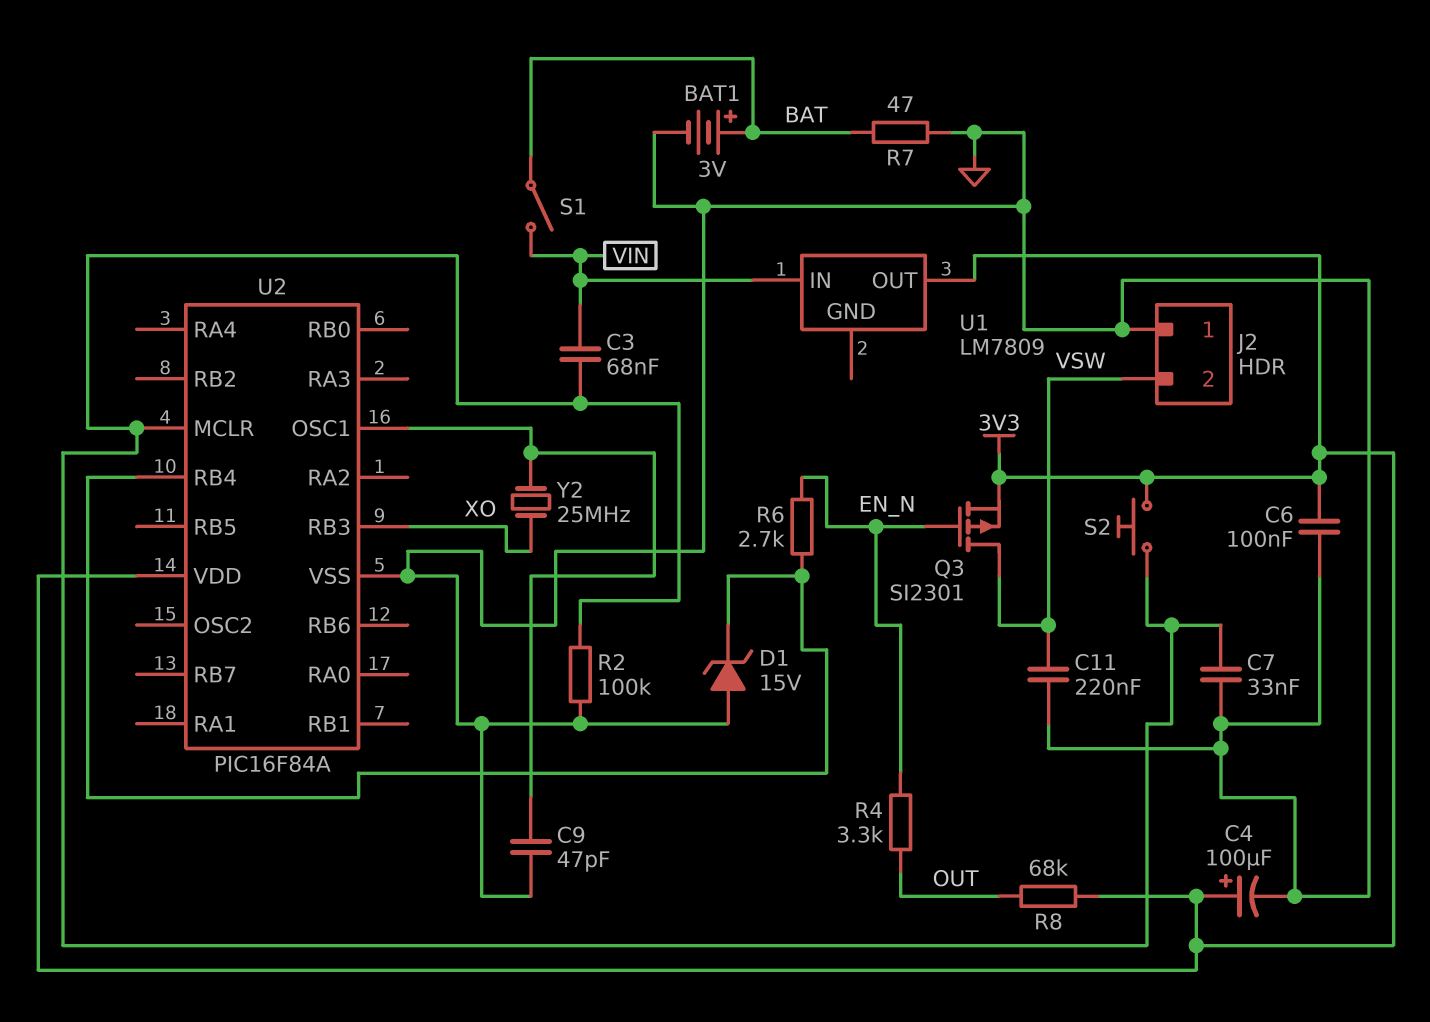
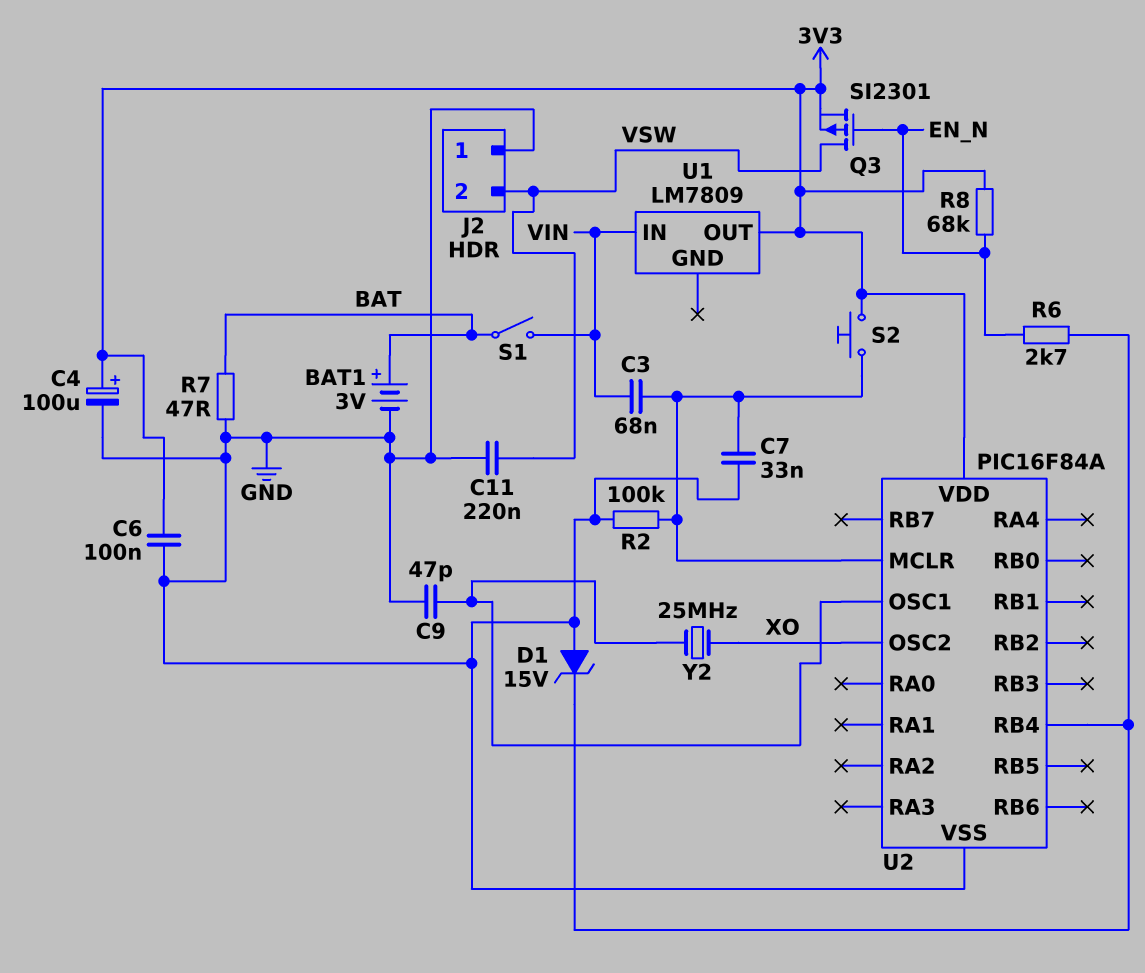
R4: 3.3k (EN_N, OUT) -> none
R8: 68k (3V3, OUT) -> 68k (3V3, EN_N)
U2 pin OSC2: none -> XO
U2 pin RB3: XO -> none

